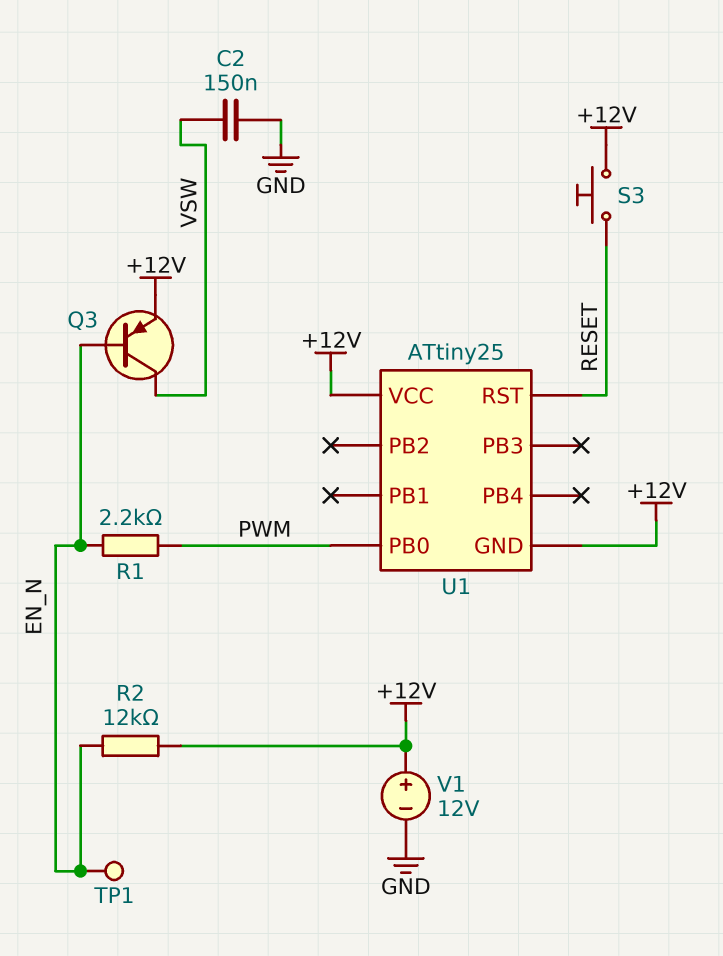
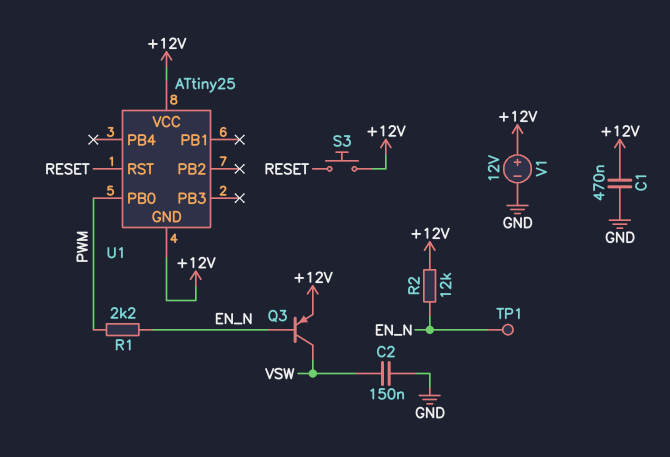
C1: none -> 470nF (+12V, GND)

